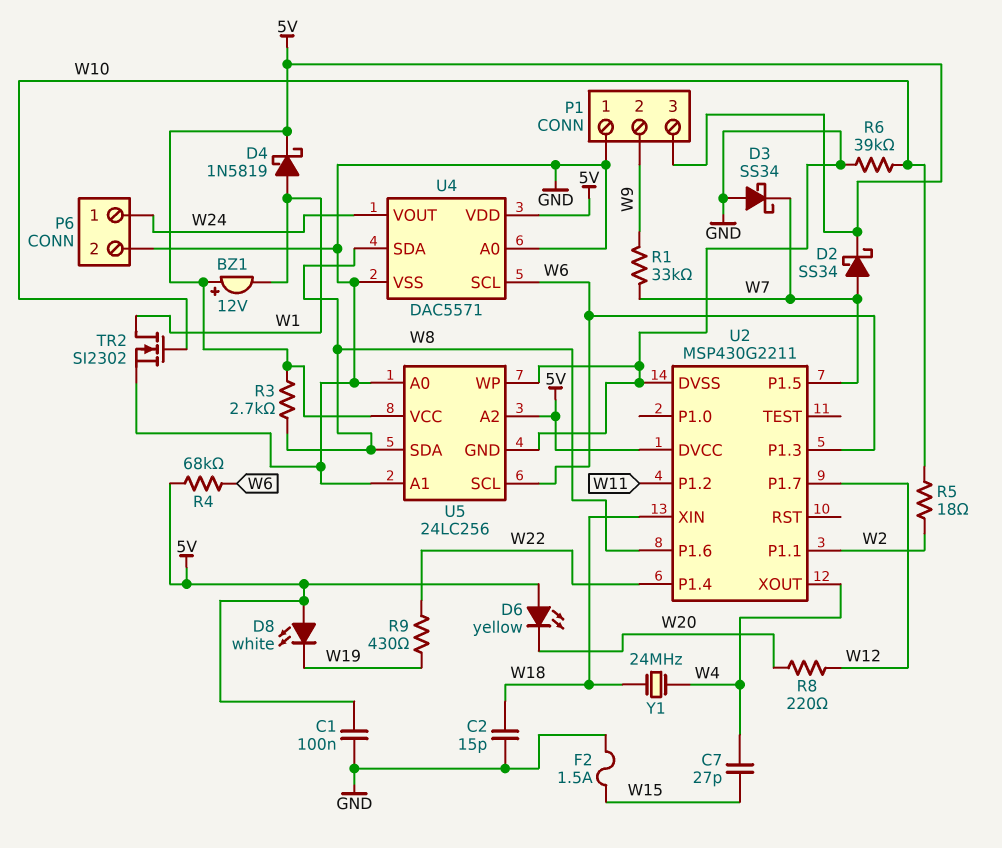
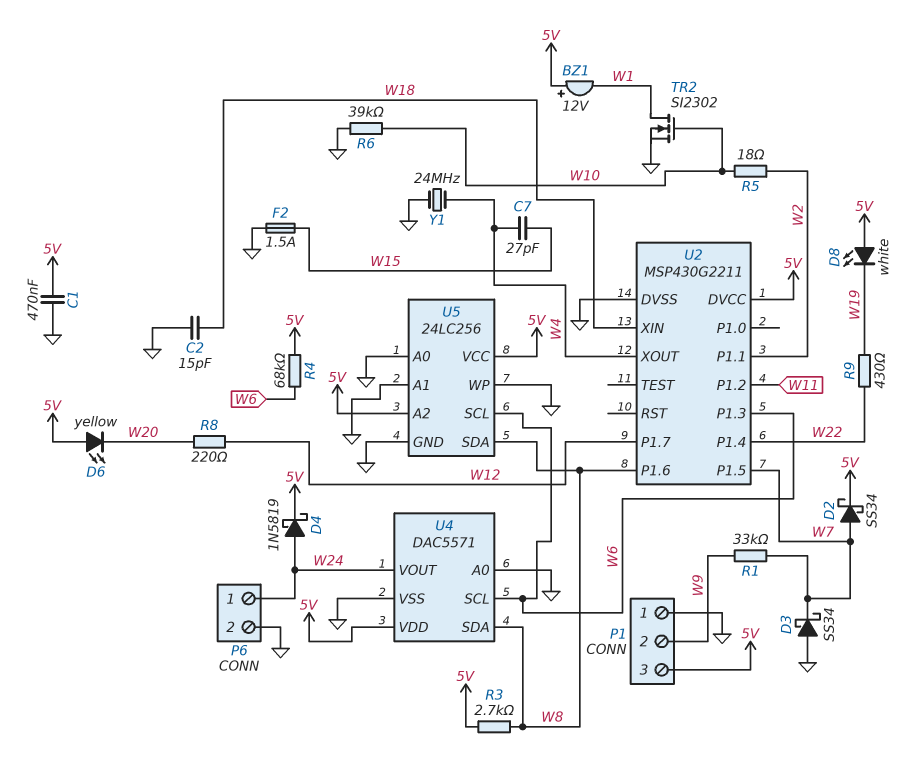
C1: 100nF (5V, GND) -> 470nF (5V, GND)
D4: schottky 1N5819 (A W1, K 5V) -> schottky 1N5819 (A W24, K 5V)
Y1: 24MHz (W4, W18) -> 24MHz (GND, W4)

